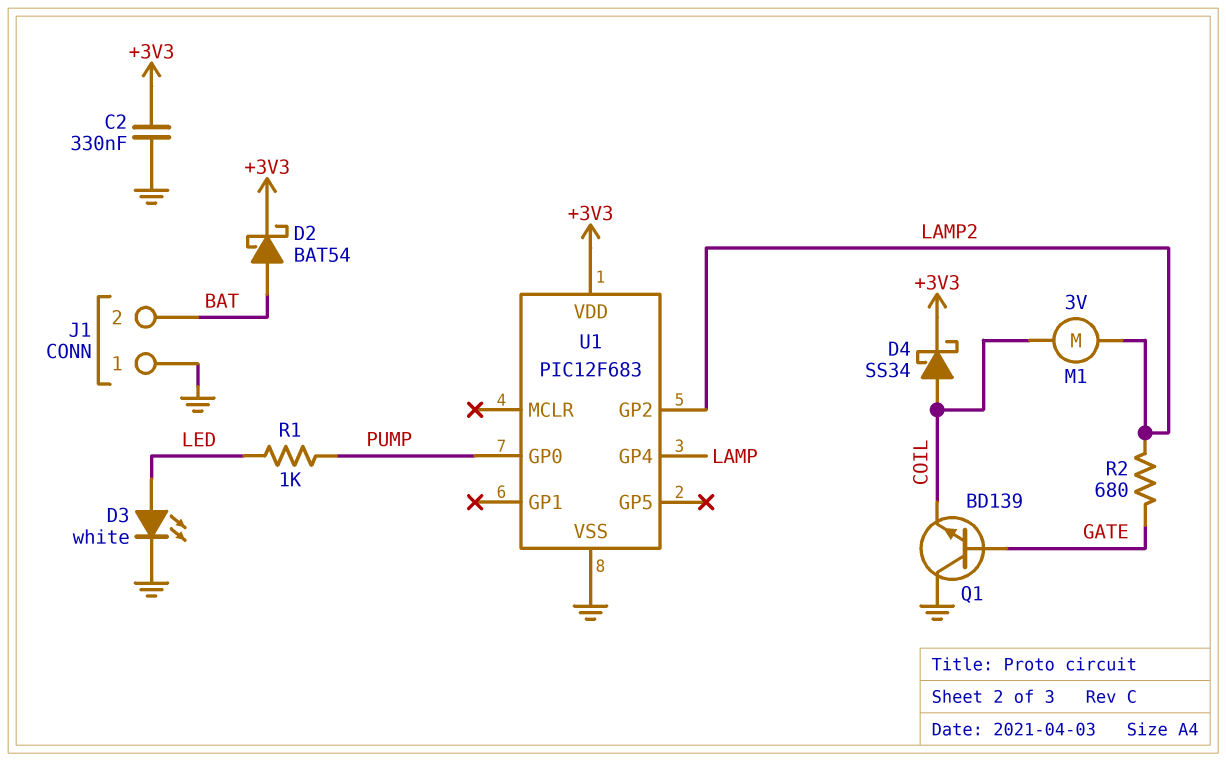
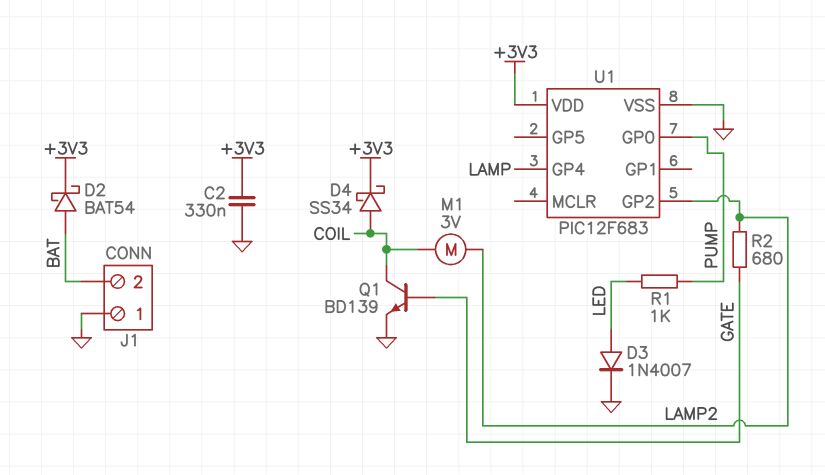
D3: LED white (A LED, K GND) -> diode 1N4007 (A LED, K GND)
Q1: NPN BD139 (B GATE, C GND, E COIL) -> NPN BD139 (B GATE, C COIL, E GND)

